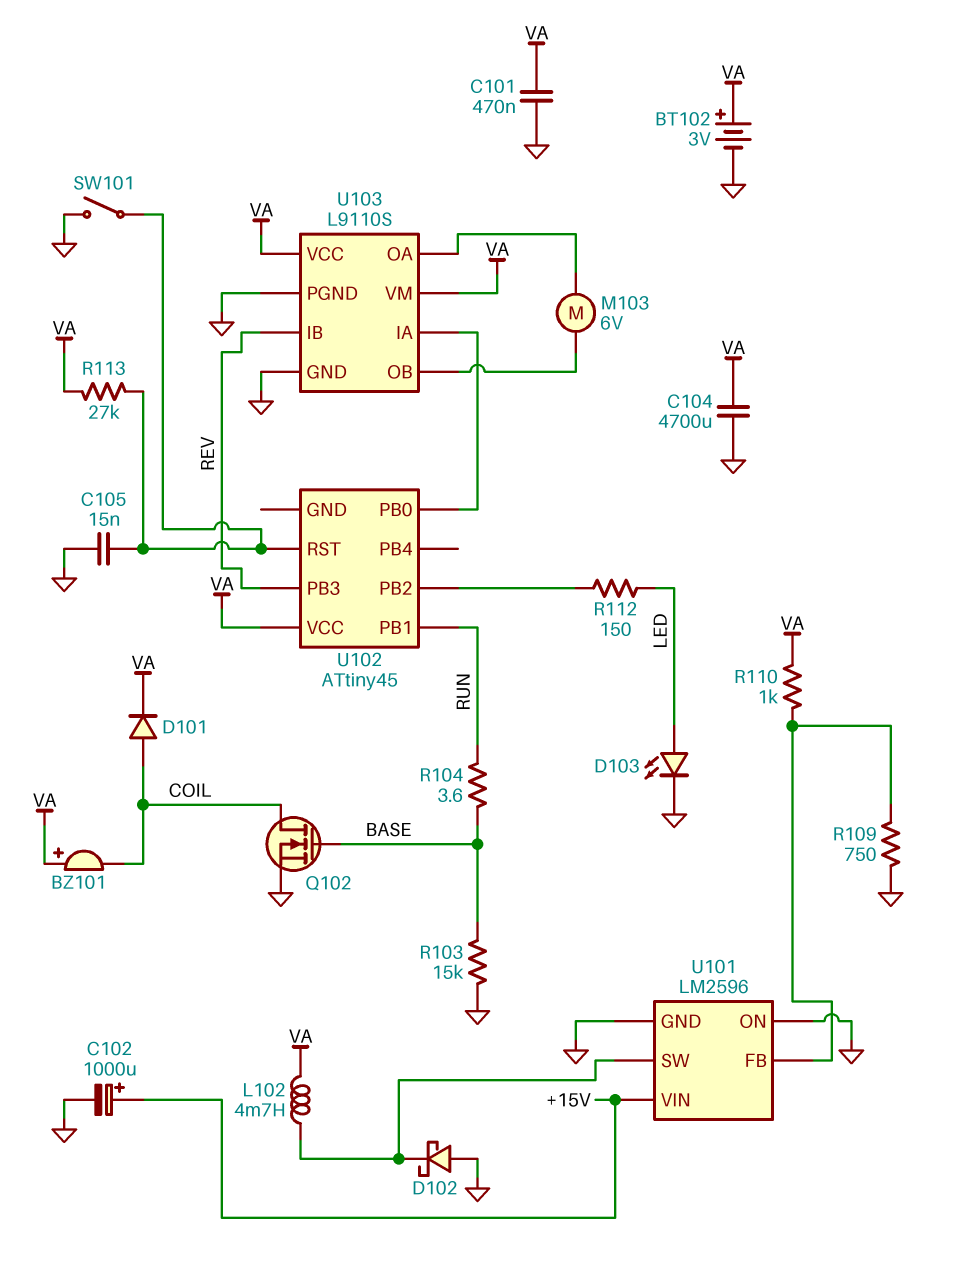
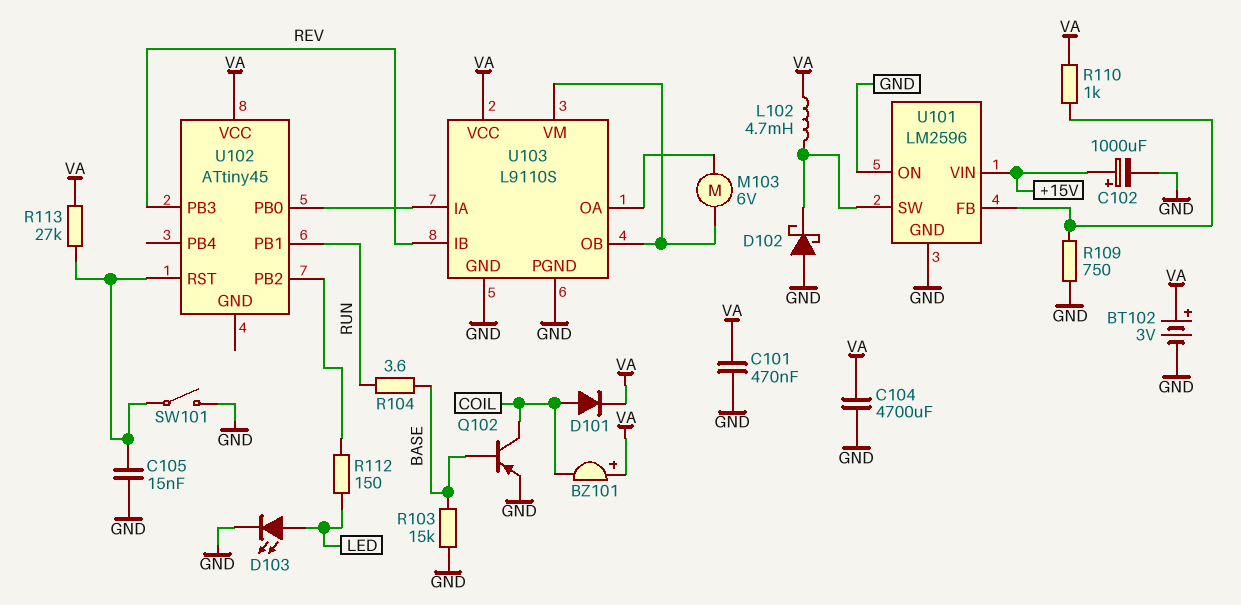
Q102: NMOS (G BASE, D COIL, S GND) -> PNP (B BASE, C COIL, E GND)
U103 pin VM: VA -> U103/OB

